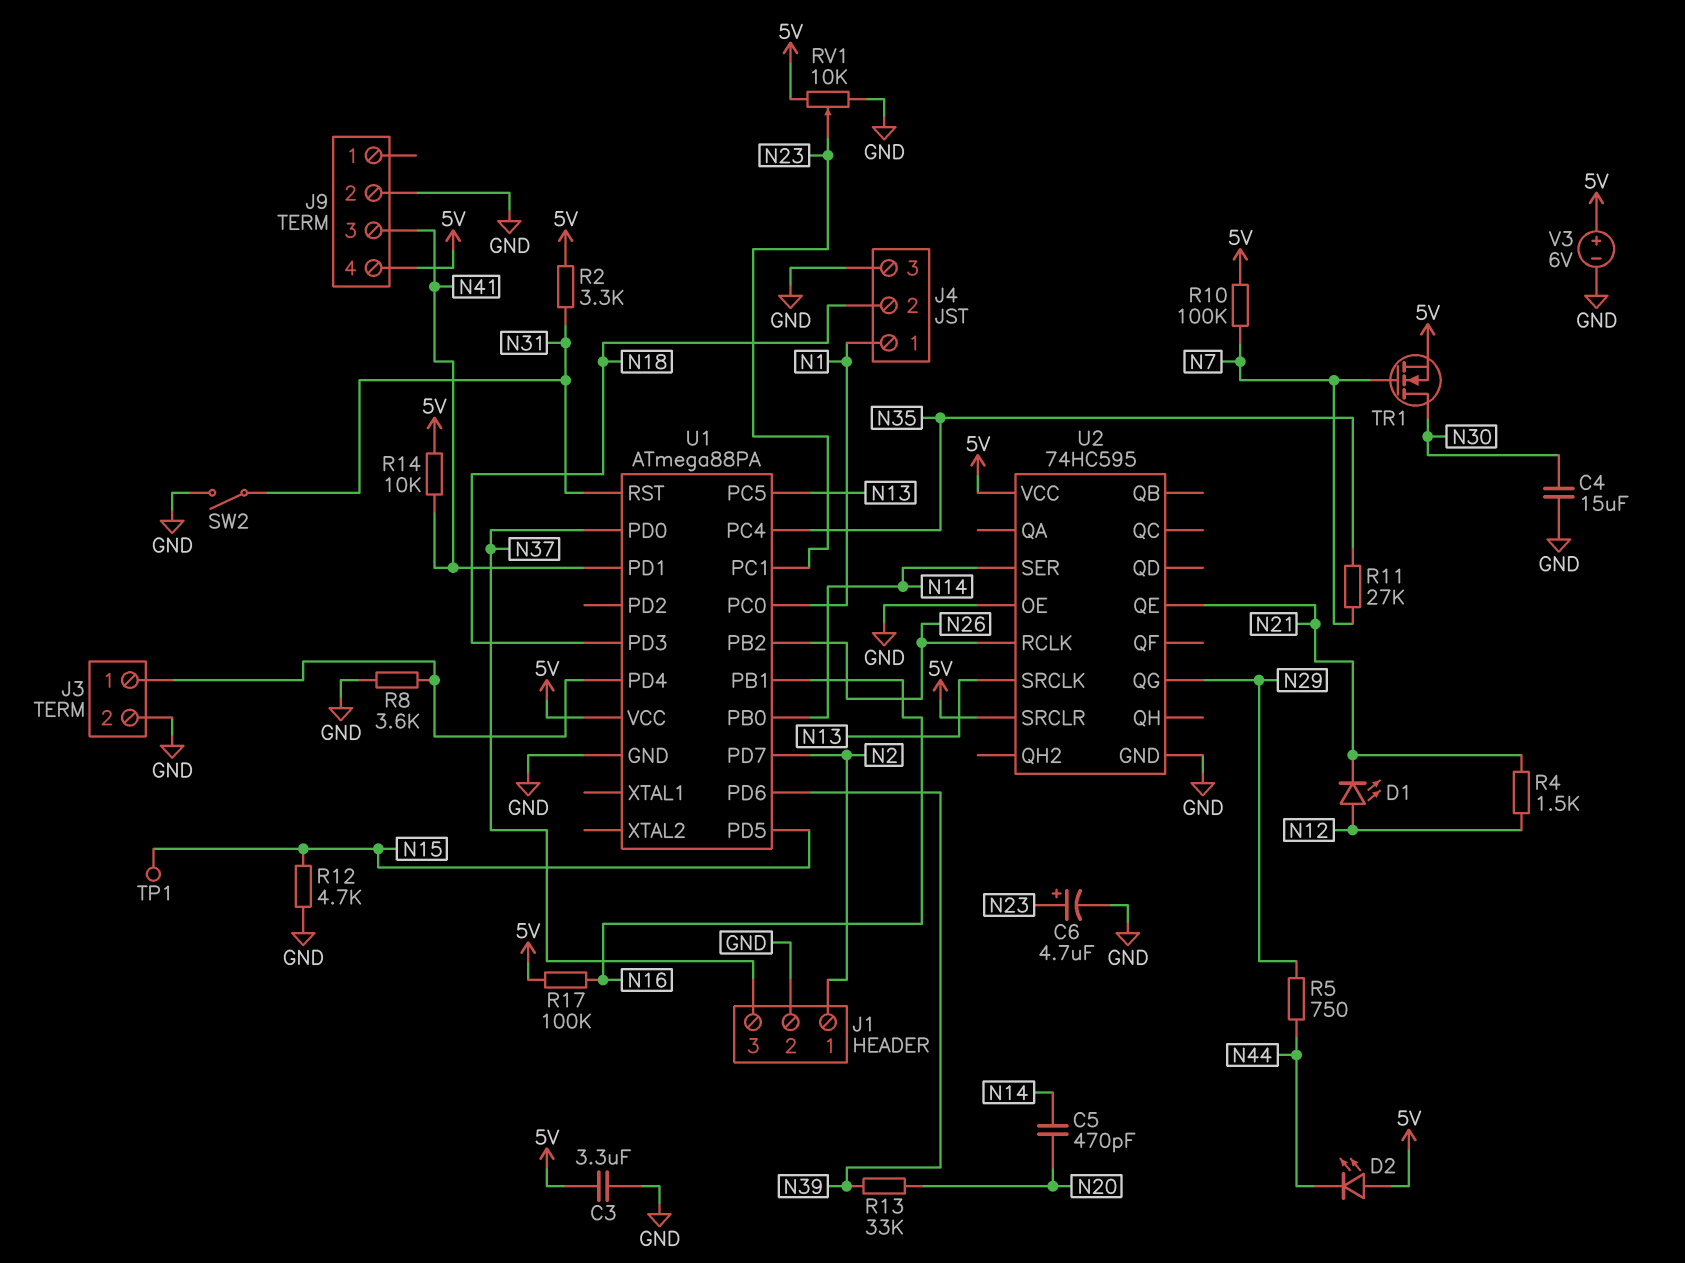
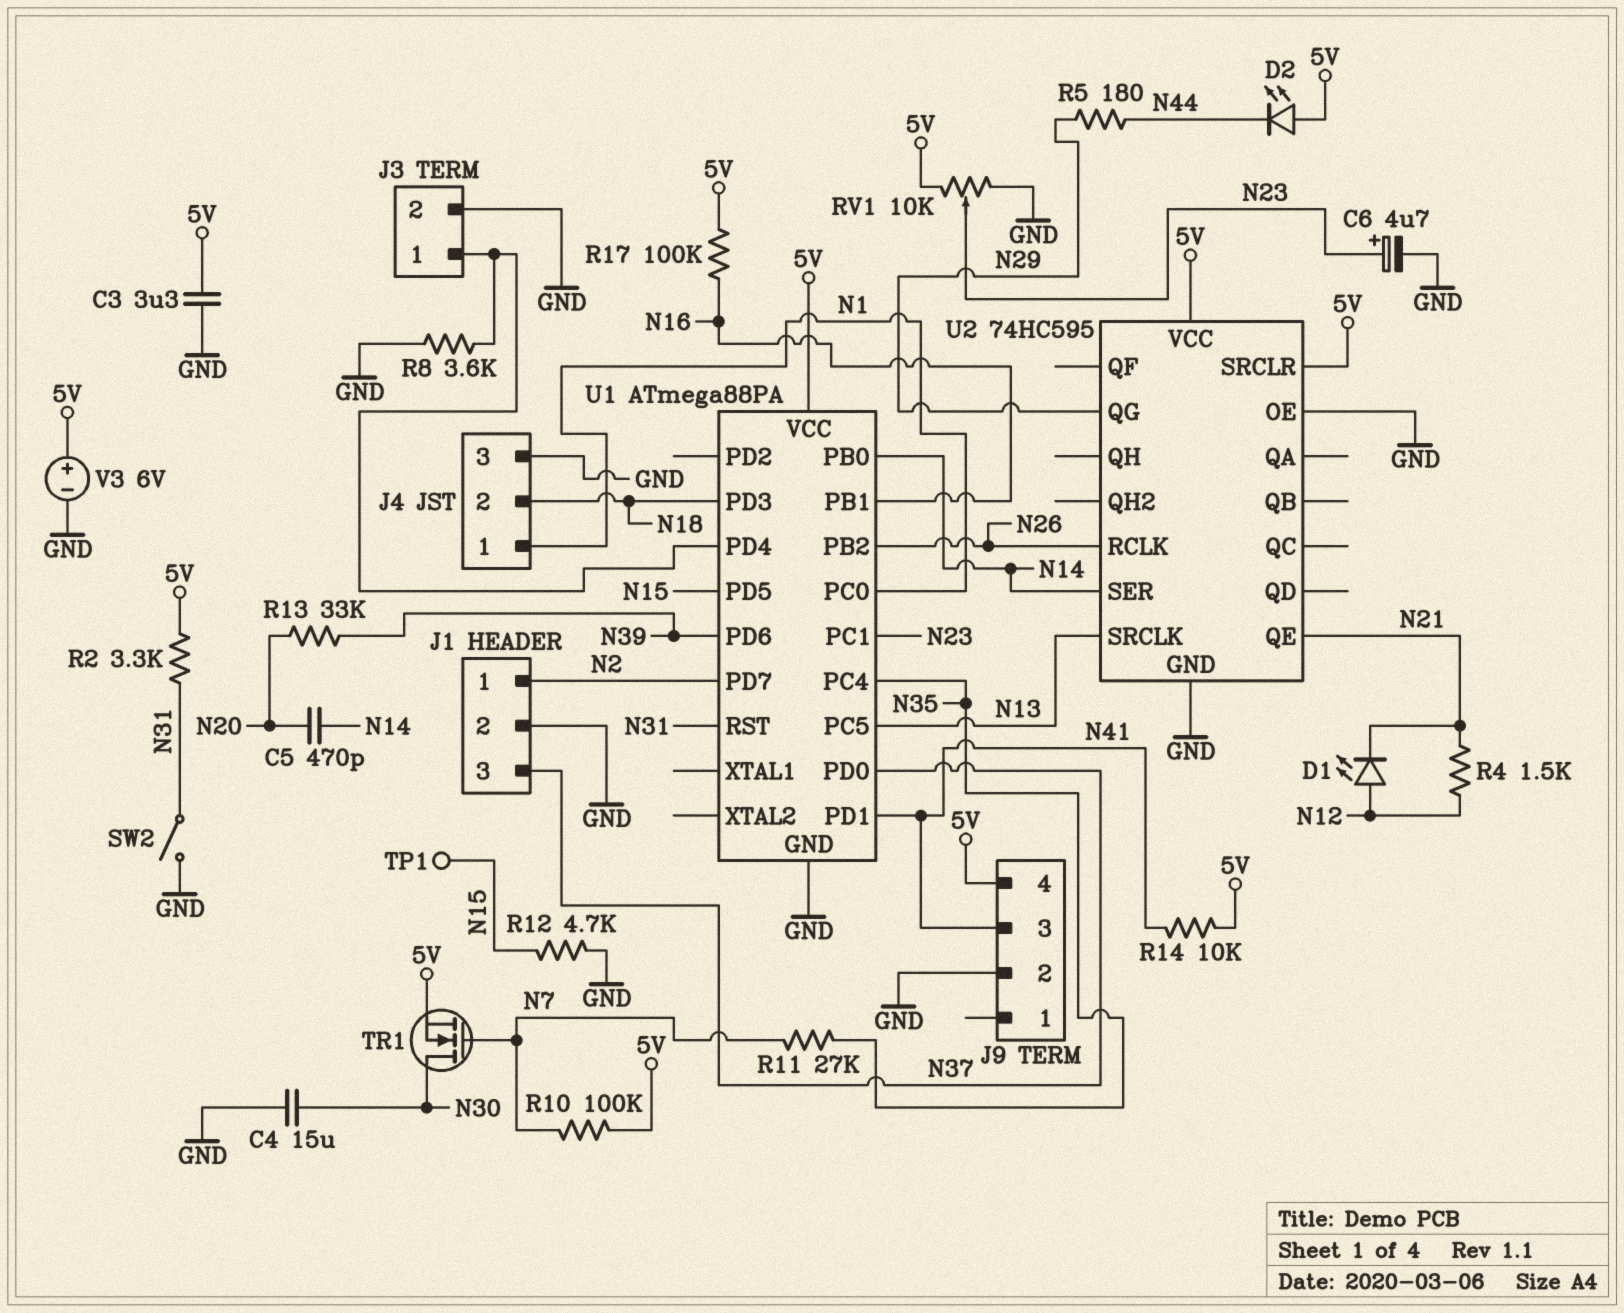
R5: 750 (N29, N44) -> 180 (N29, N44)

